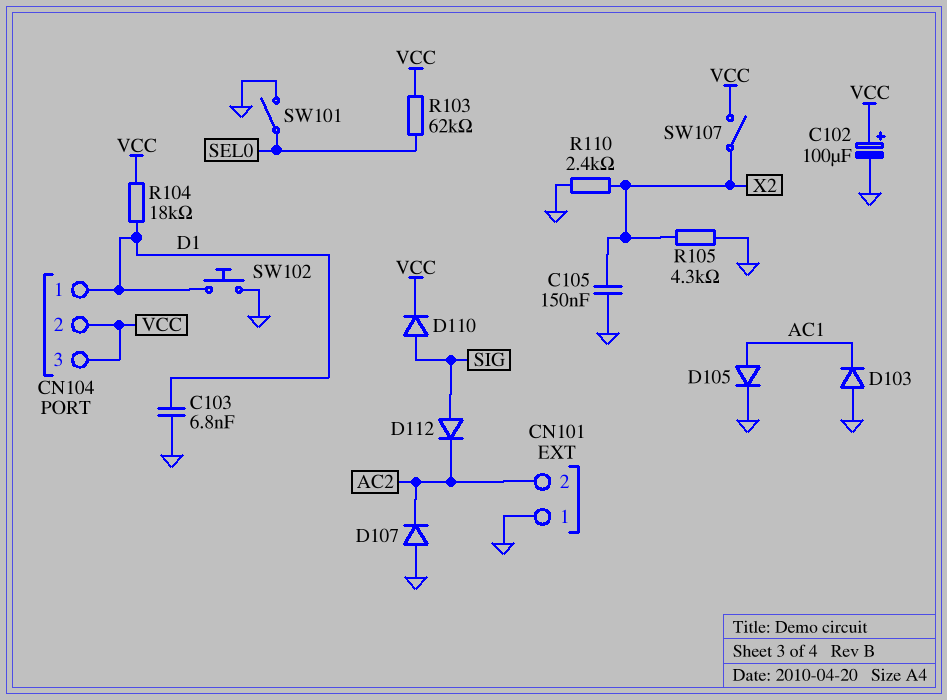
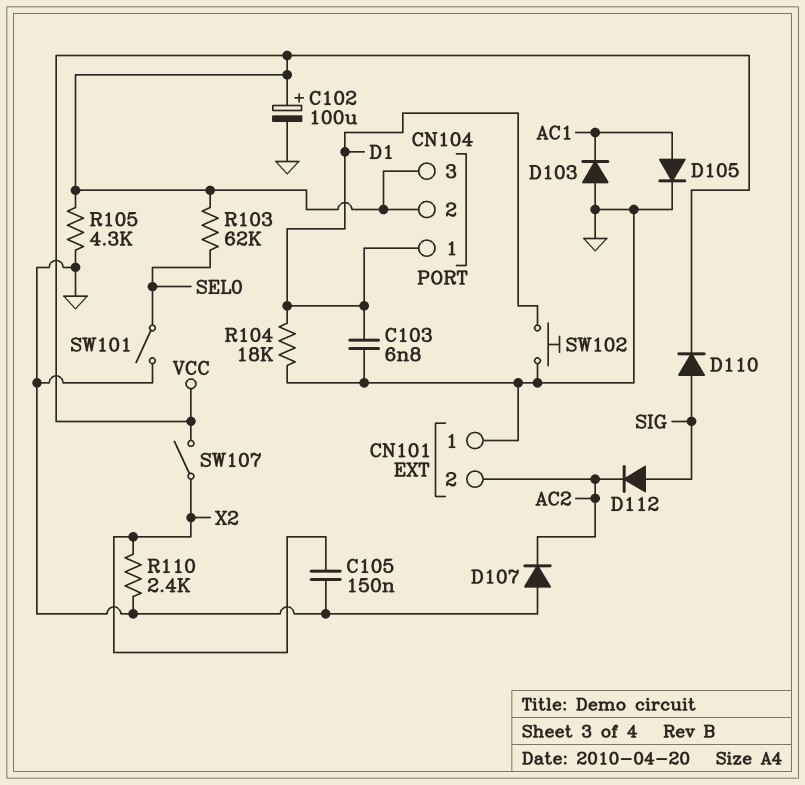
R104: 18k (D1, VCC) -> 18k (D1, GND)
R105: 4.3k (GND, X2) -> 4.3k (GND, VCC)

